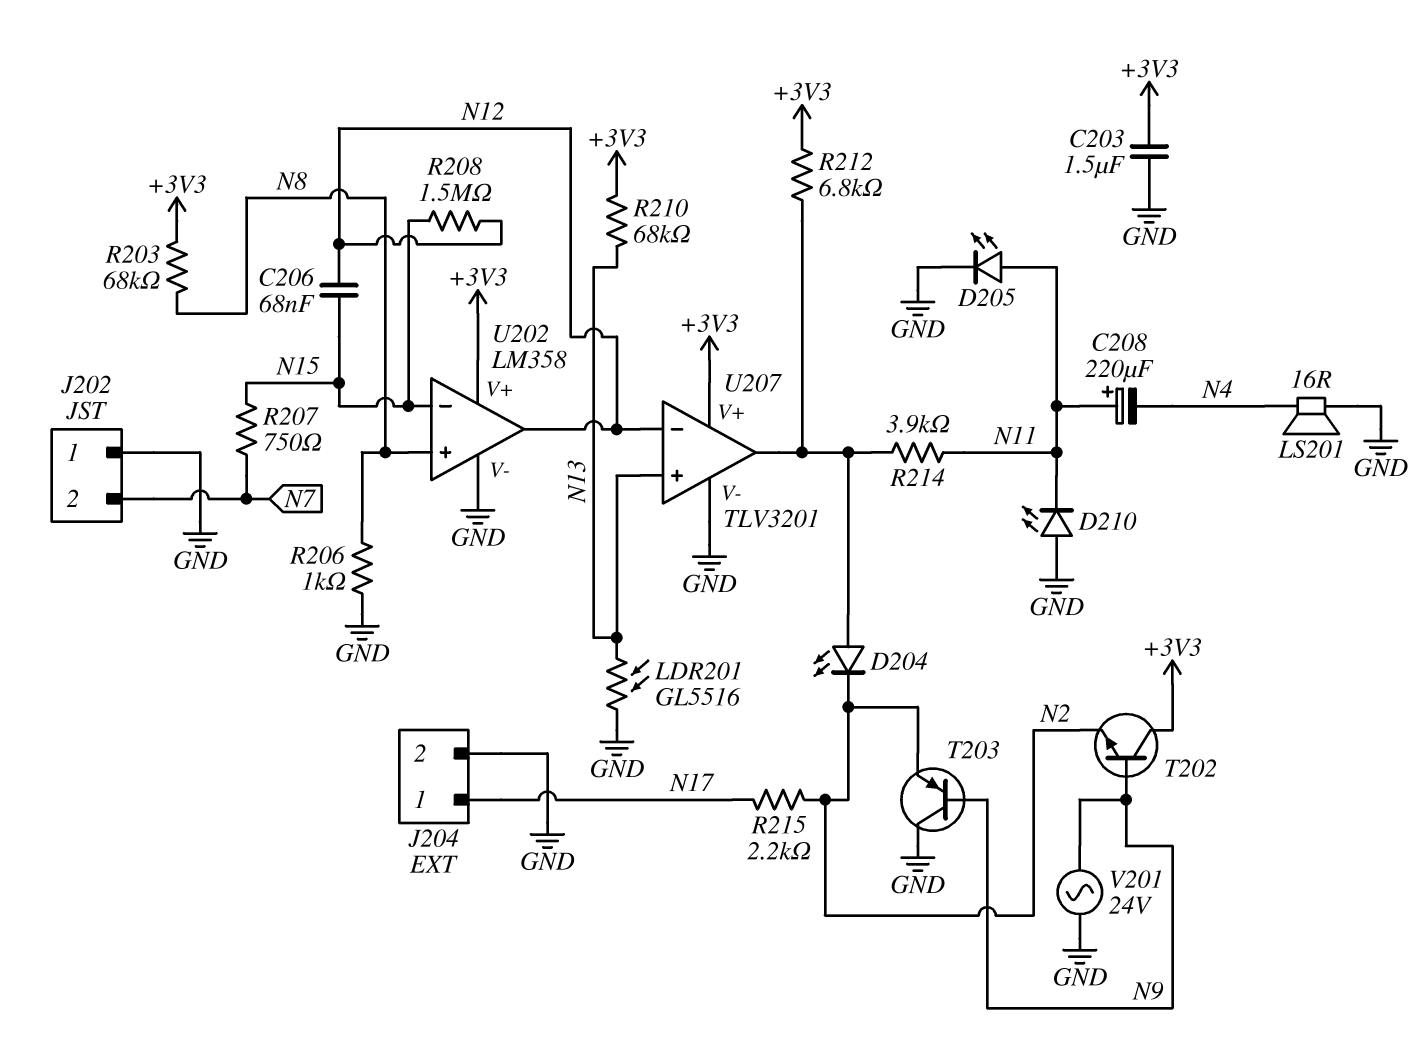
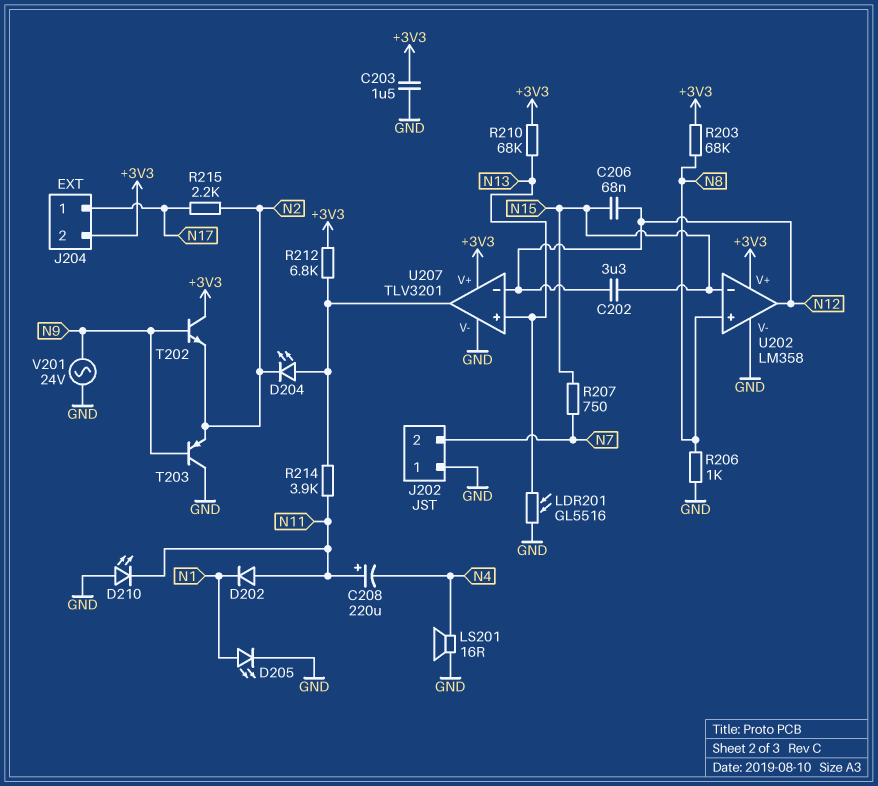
C202: none -> 3.3uF (N12, N15)
D202: none -> diode (A N11, K N1)
D205: LED (A N11, K GND) -> LED (A N1, K GND)
J204 pin 2: GND -> +3V3
R208: 1.5M (N12, N15) -> none

